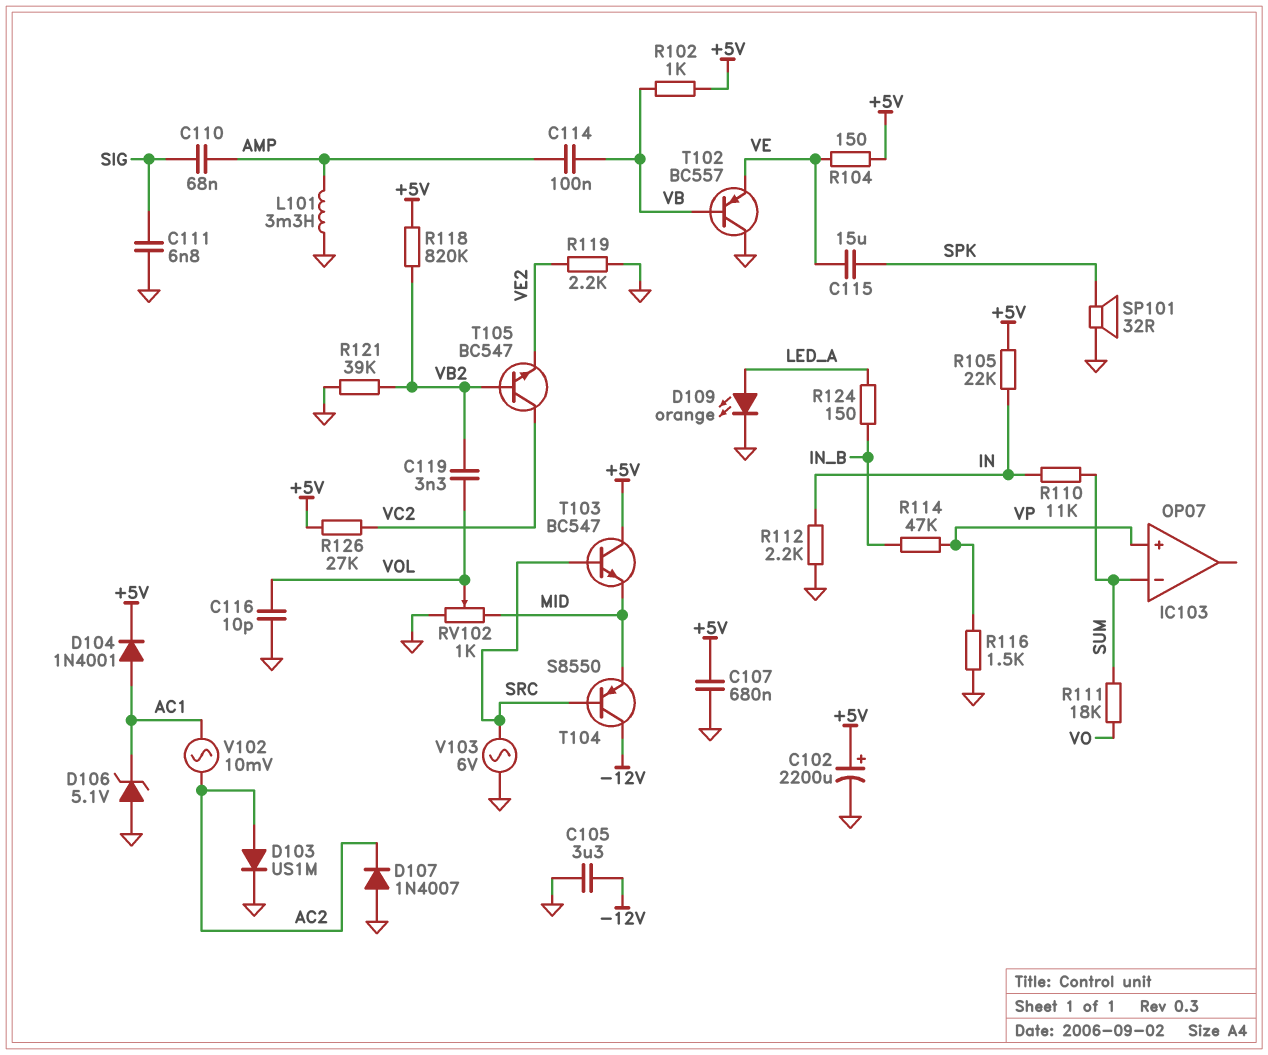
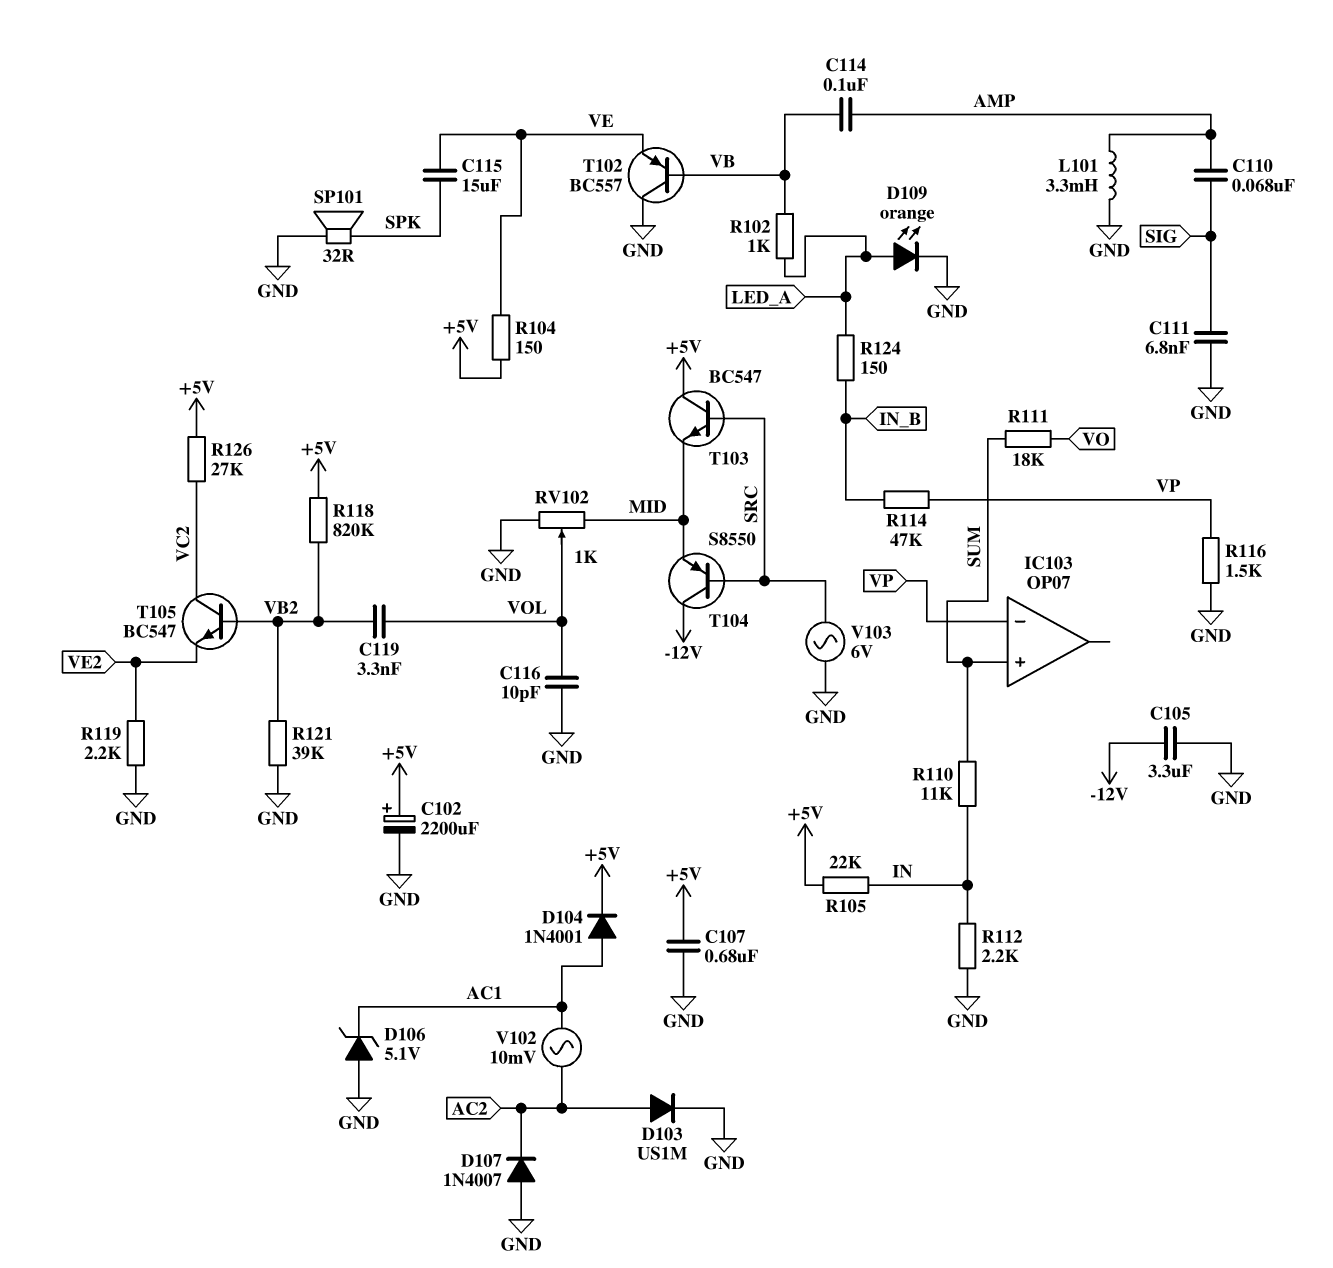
IC103 pin in+: VP -> SUM
IC103 pin in-: SUM -> VP
R102: 1k (+5V, VB) -> 1k (LED_A, VB)

